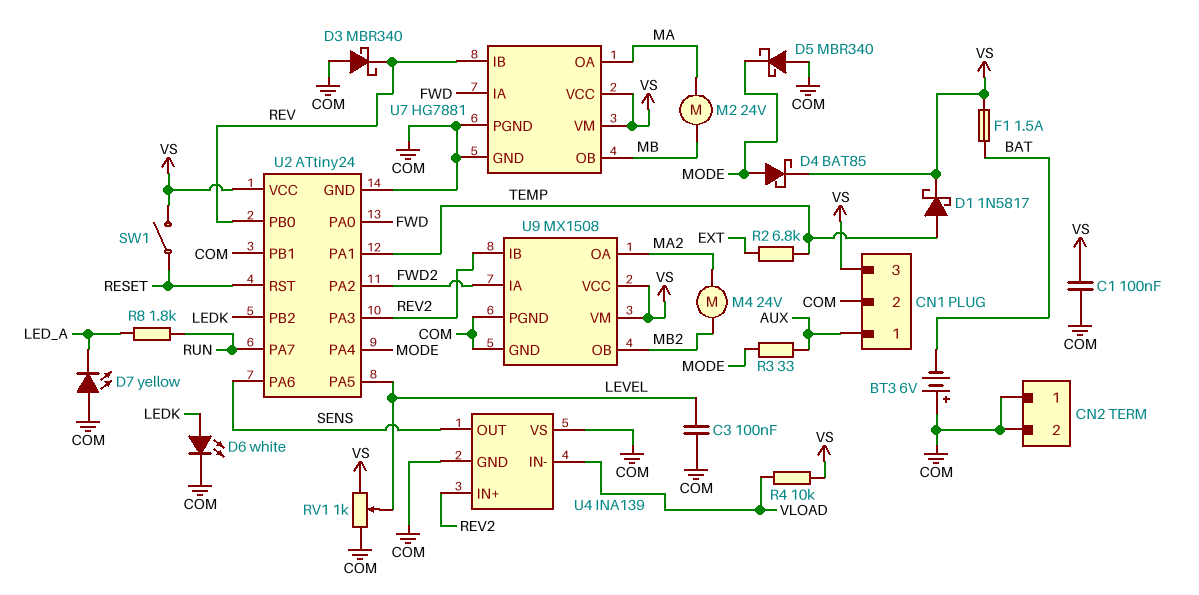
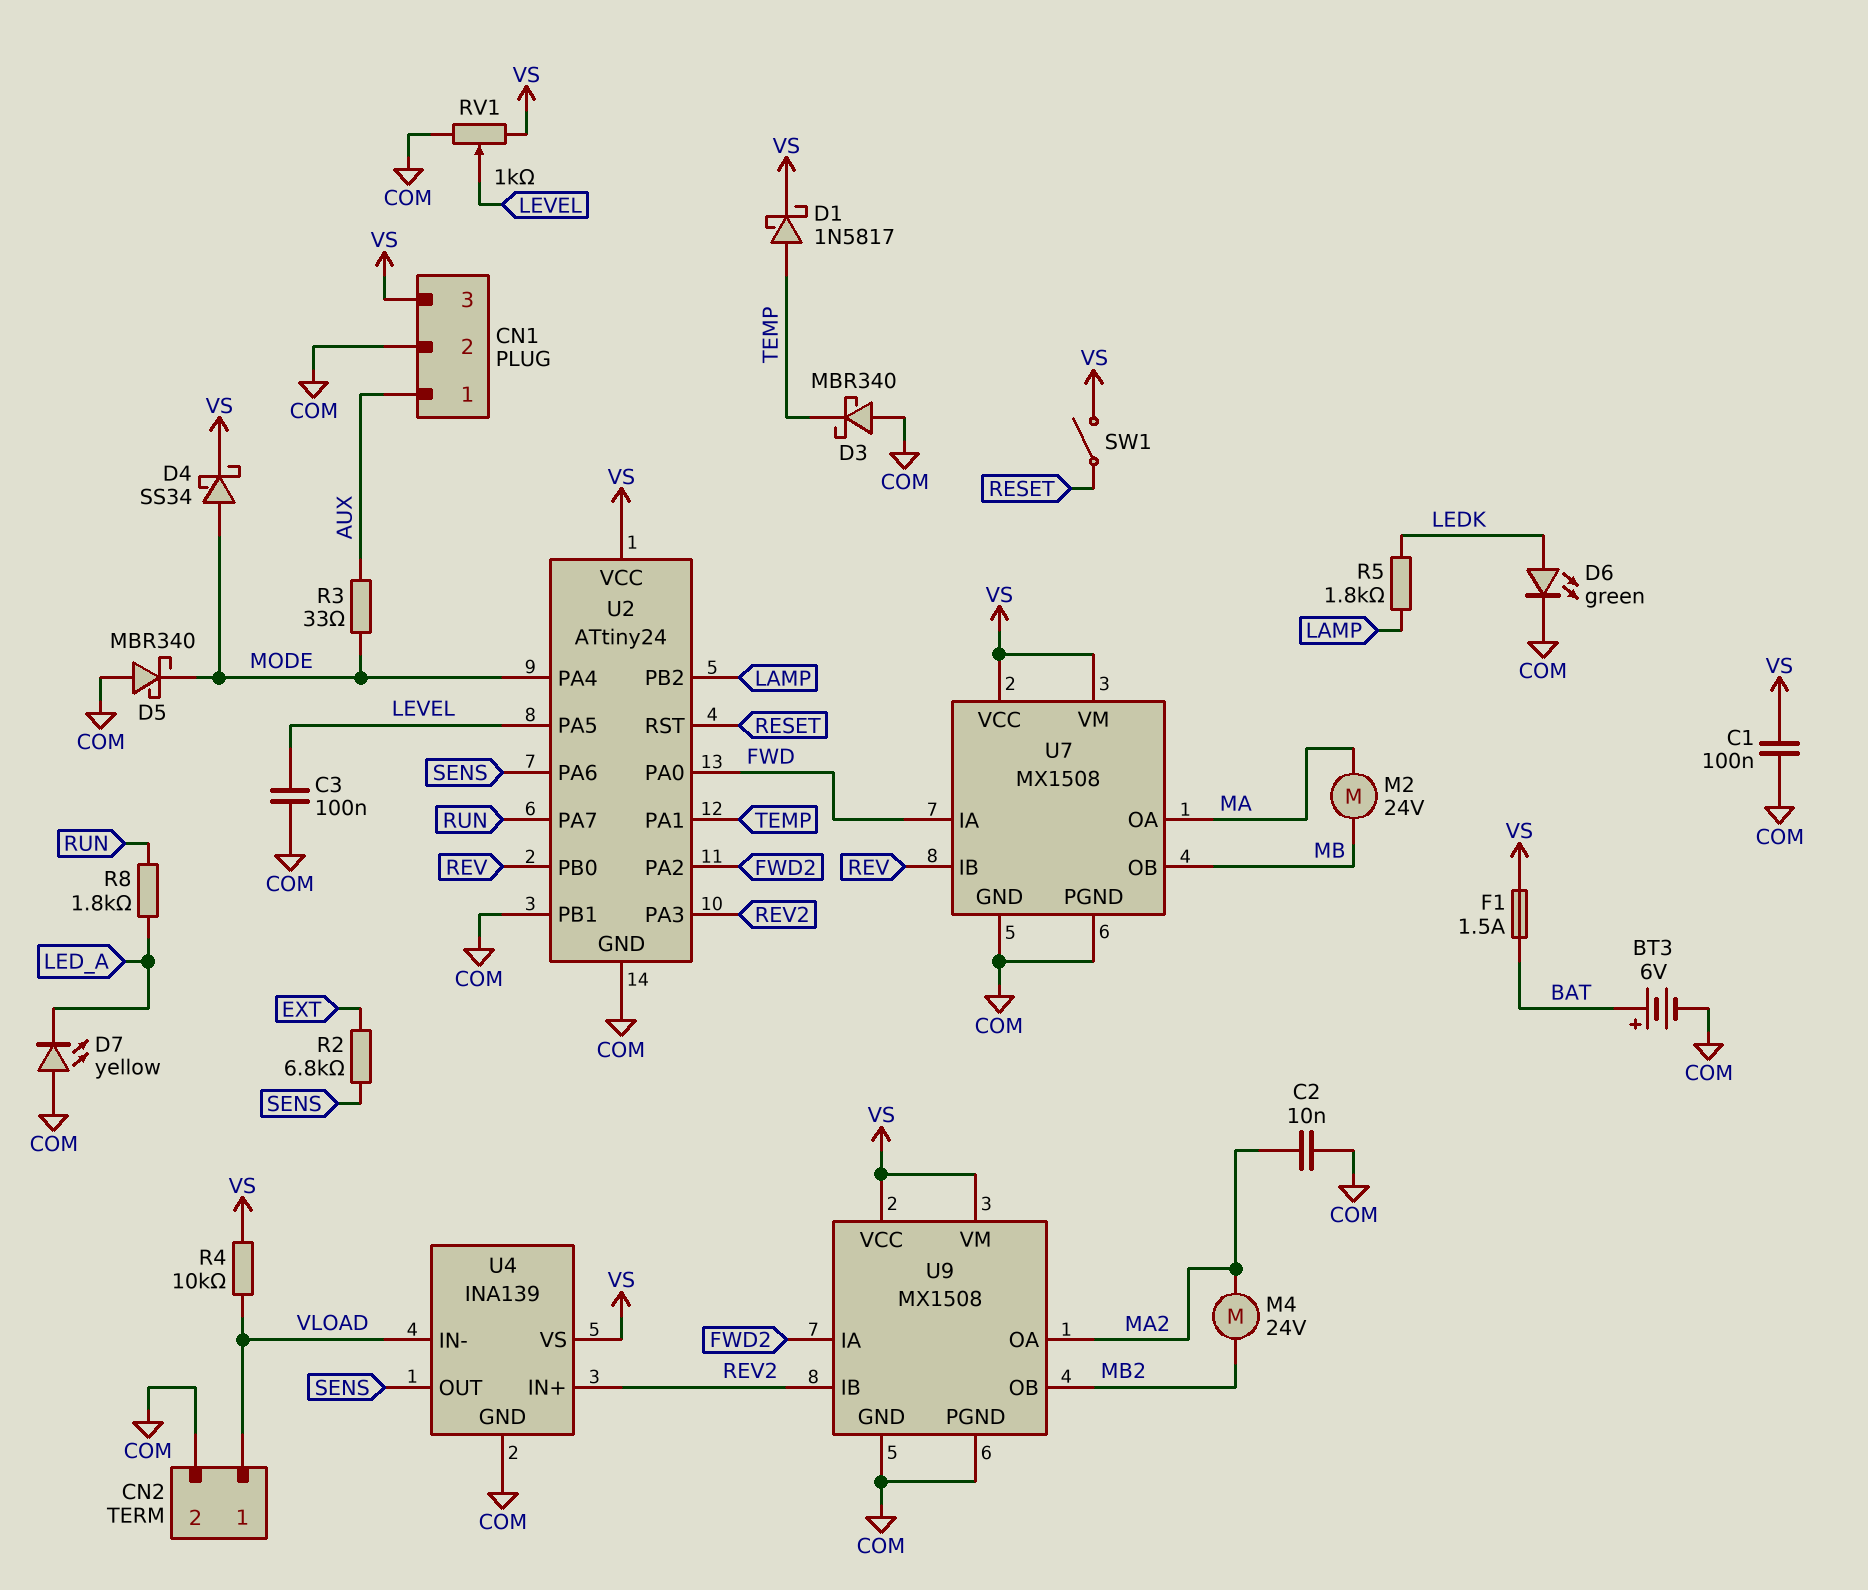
BT3: 6V (plus COM, minus BAT) -> 6V (plus BAT, minus COM)
C2: none -> 10nF (COM, MA2)
CN2 pin 1: COM -> VLOAD
D3: schottky MBR340 (A COM, K REV) -> schottky MBR340 (A COM, K TEMP)
D4: schottky BAT85 (A MODE, K VS) -> schottky SS34 (A MODE, K VS)
D6: LED white (A LEDK, K COM) -> LED green (A LEDK, K COM)
R2: 6.8k (EXT, TEMP) -> 6.8k (EXT, SENS)
R5: none -> 1.8k (LAMP, LEDK)
U2 pin PB2: LEDK -> LAMP
U4 pin VS: COM -> VS
U7: HG7881 -> MX1508

